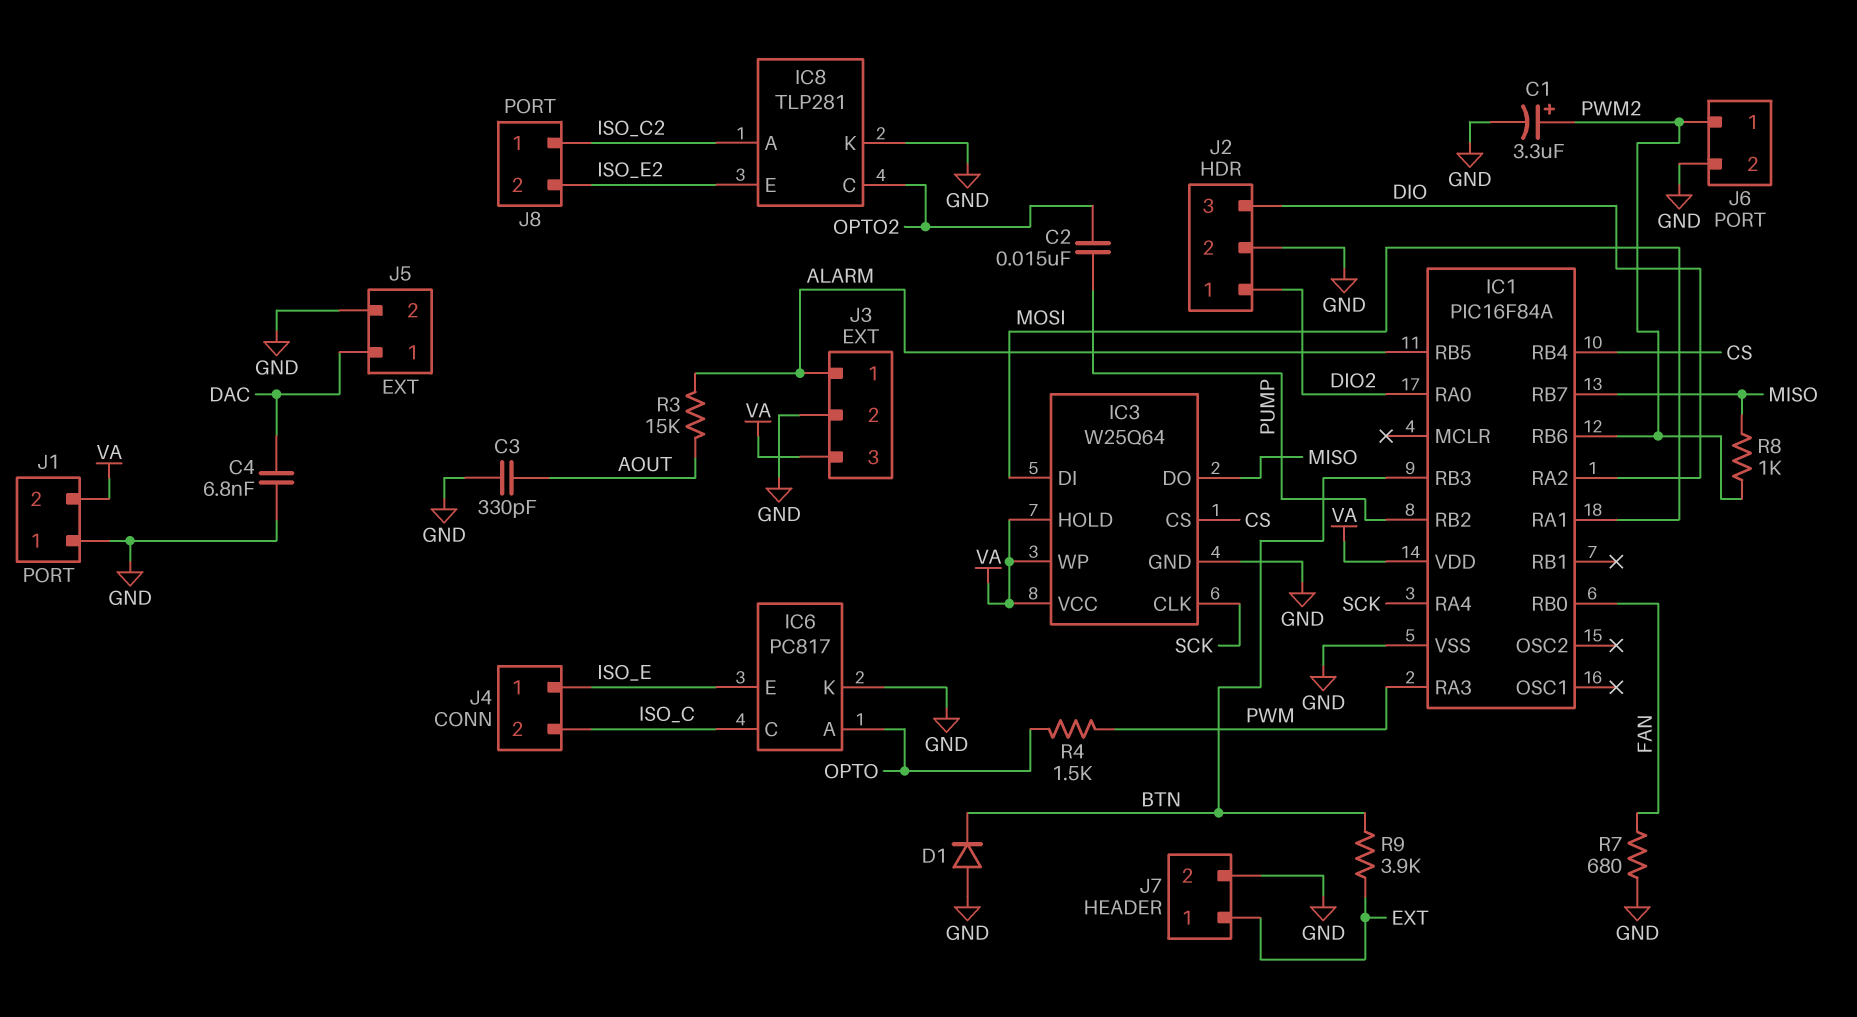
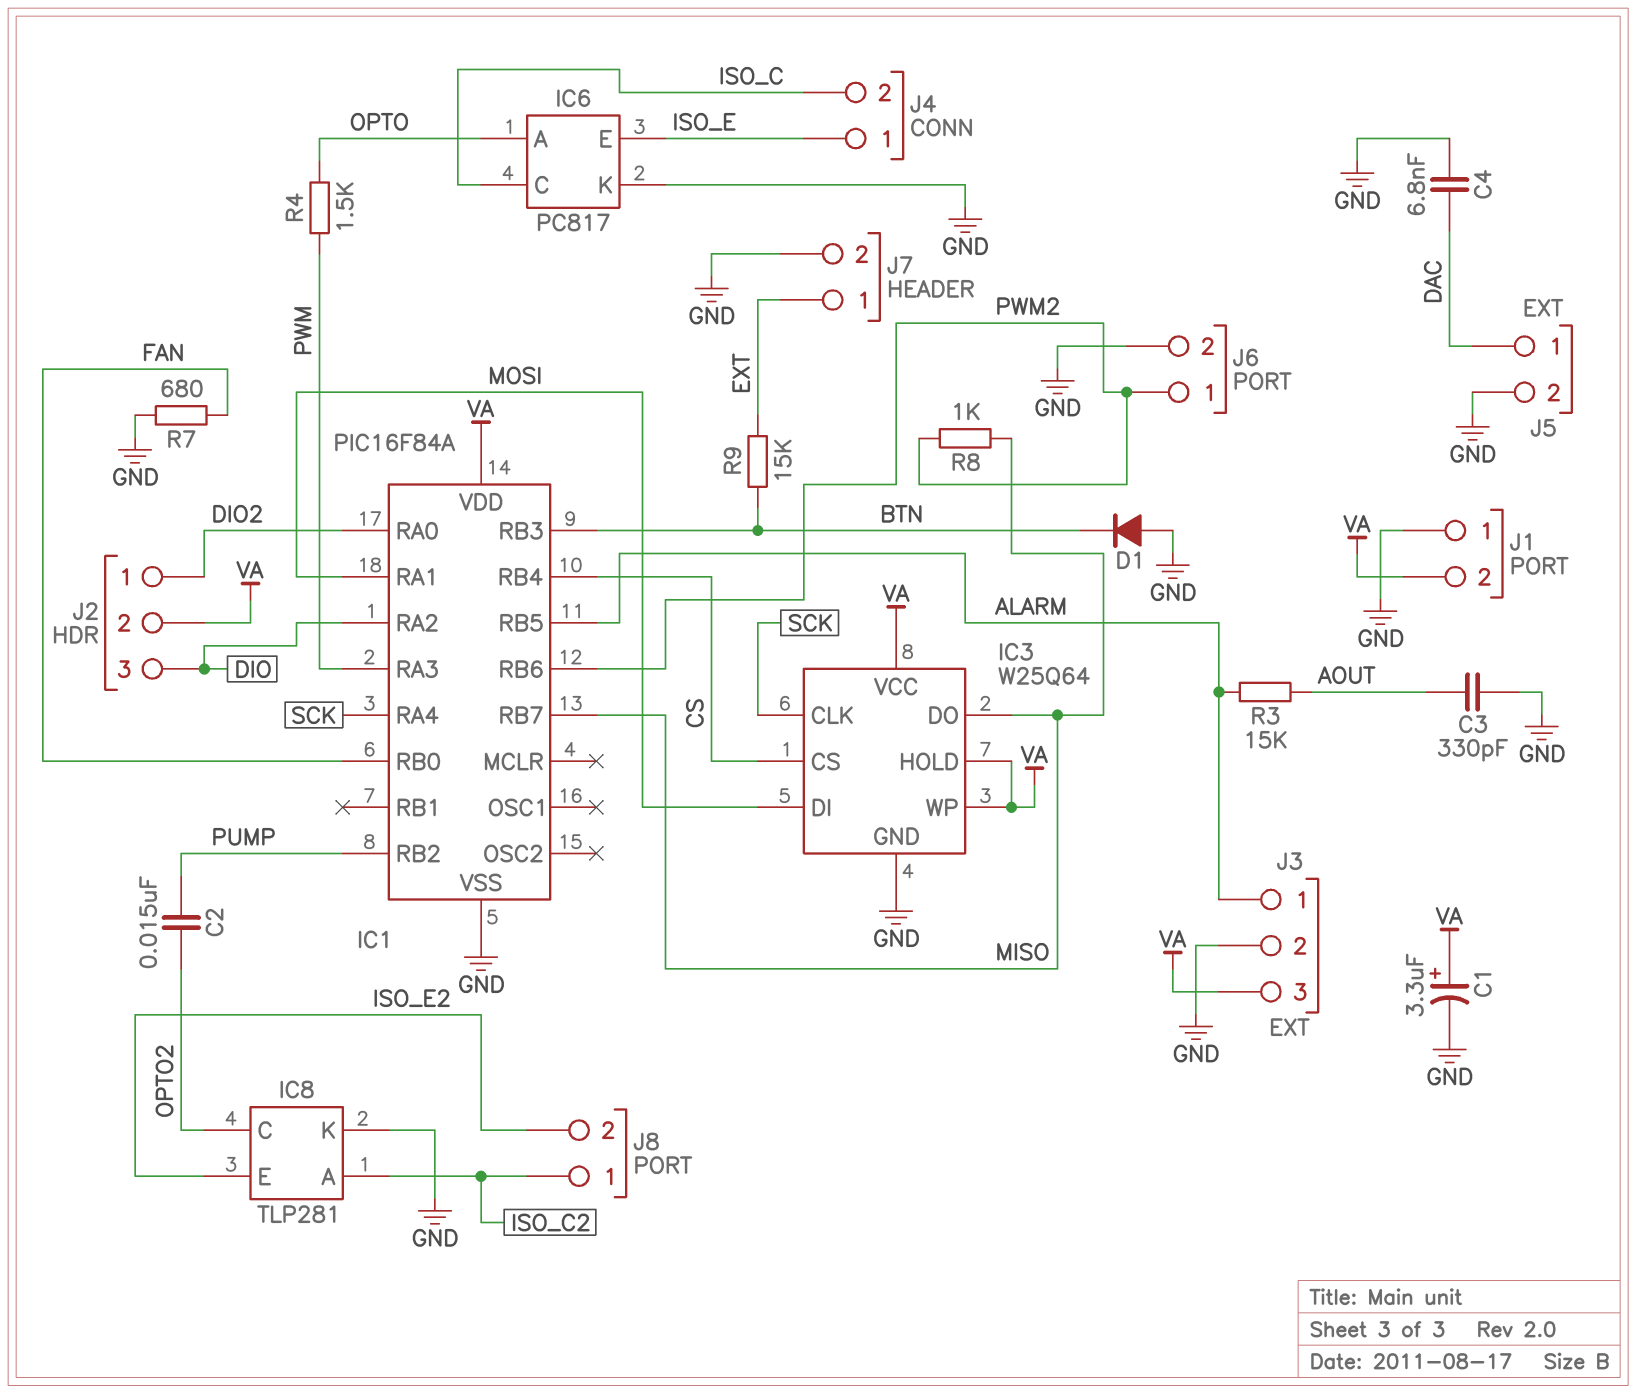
C1: 3.3uF (plus PWM2, minus GND) -> 3.3uF (plus VA, minus GND)
J2 pin 2: GND -> VA
R9: 3.9k (BTN, EXT) -> 15k (BTN, EXT)

